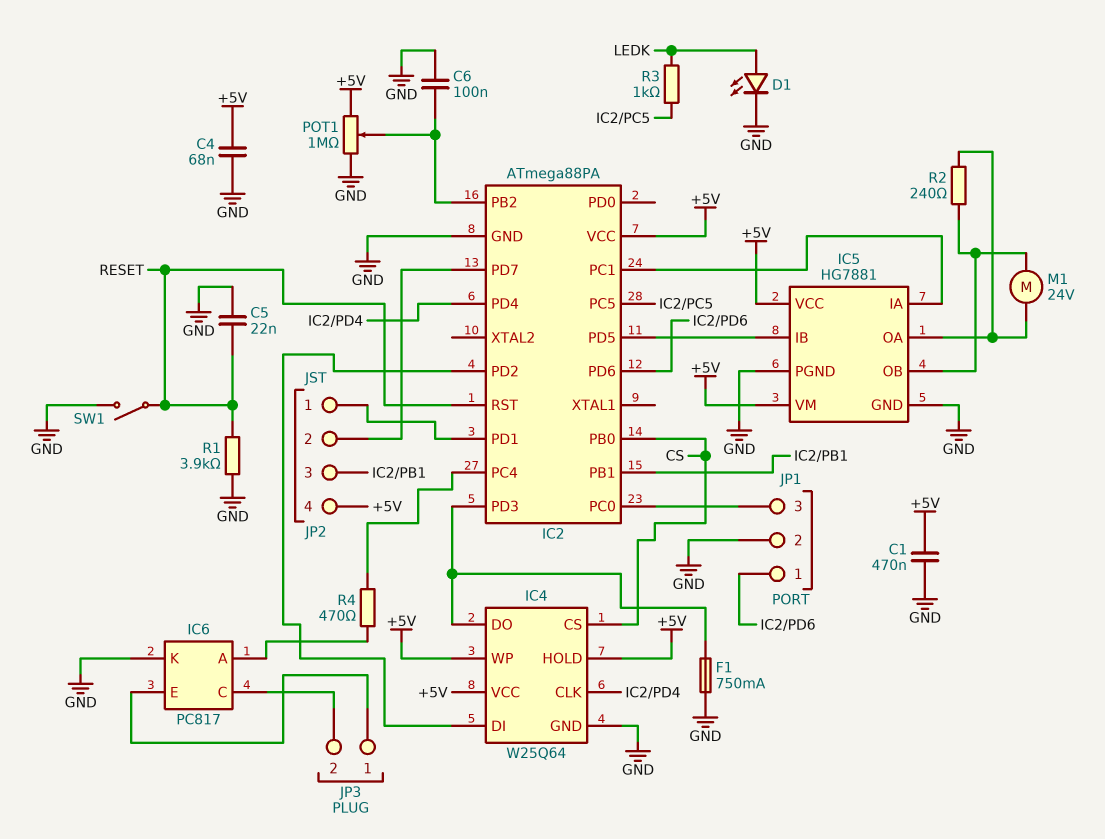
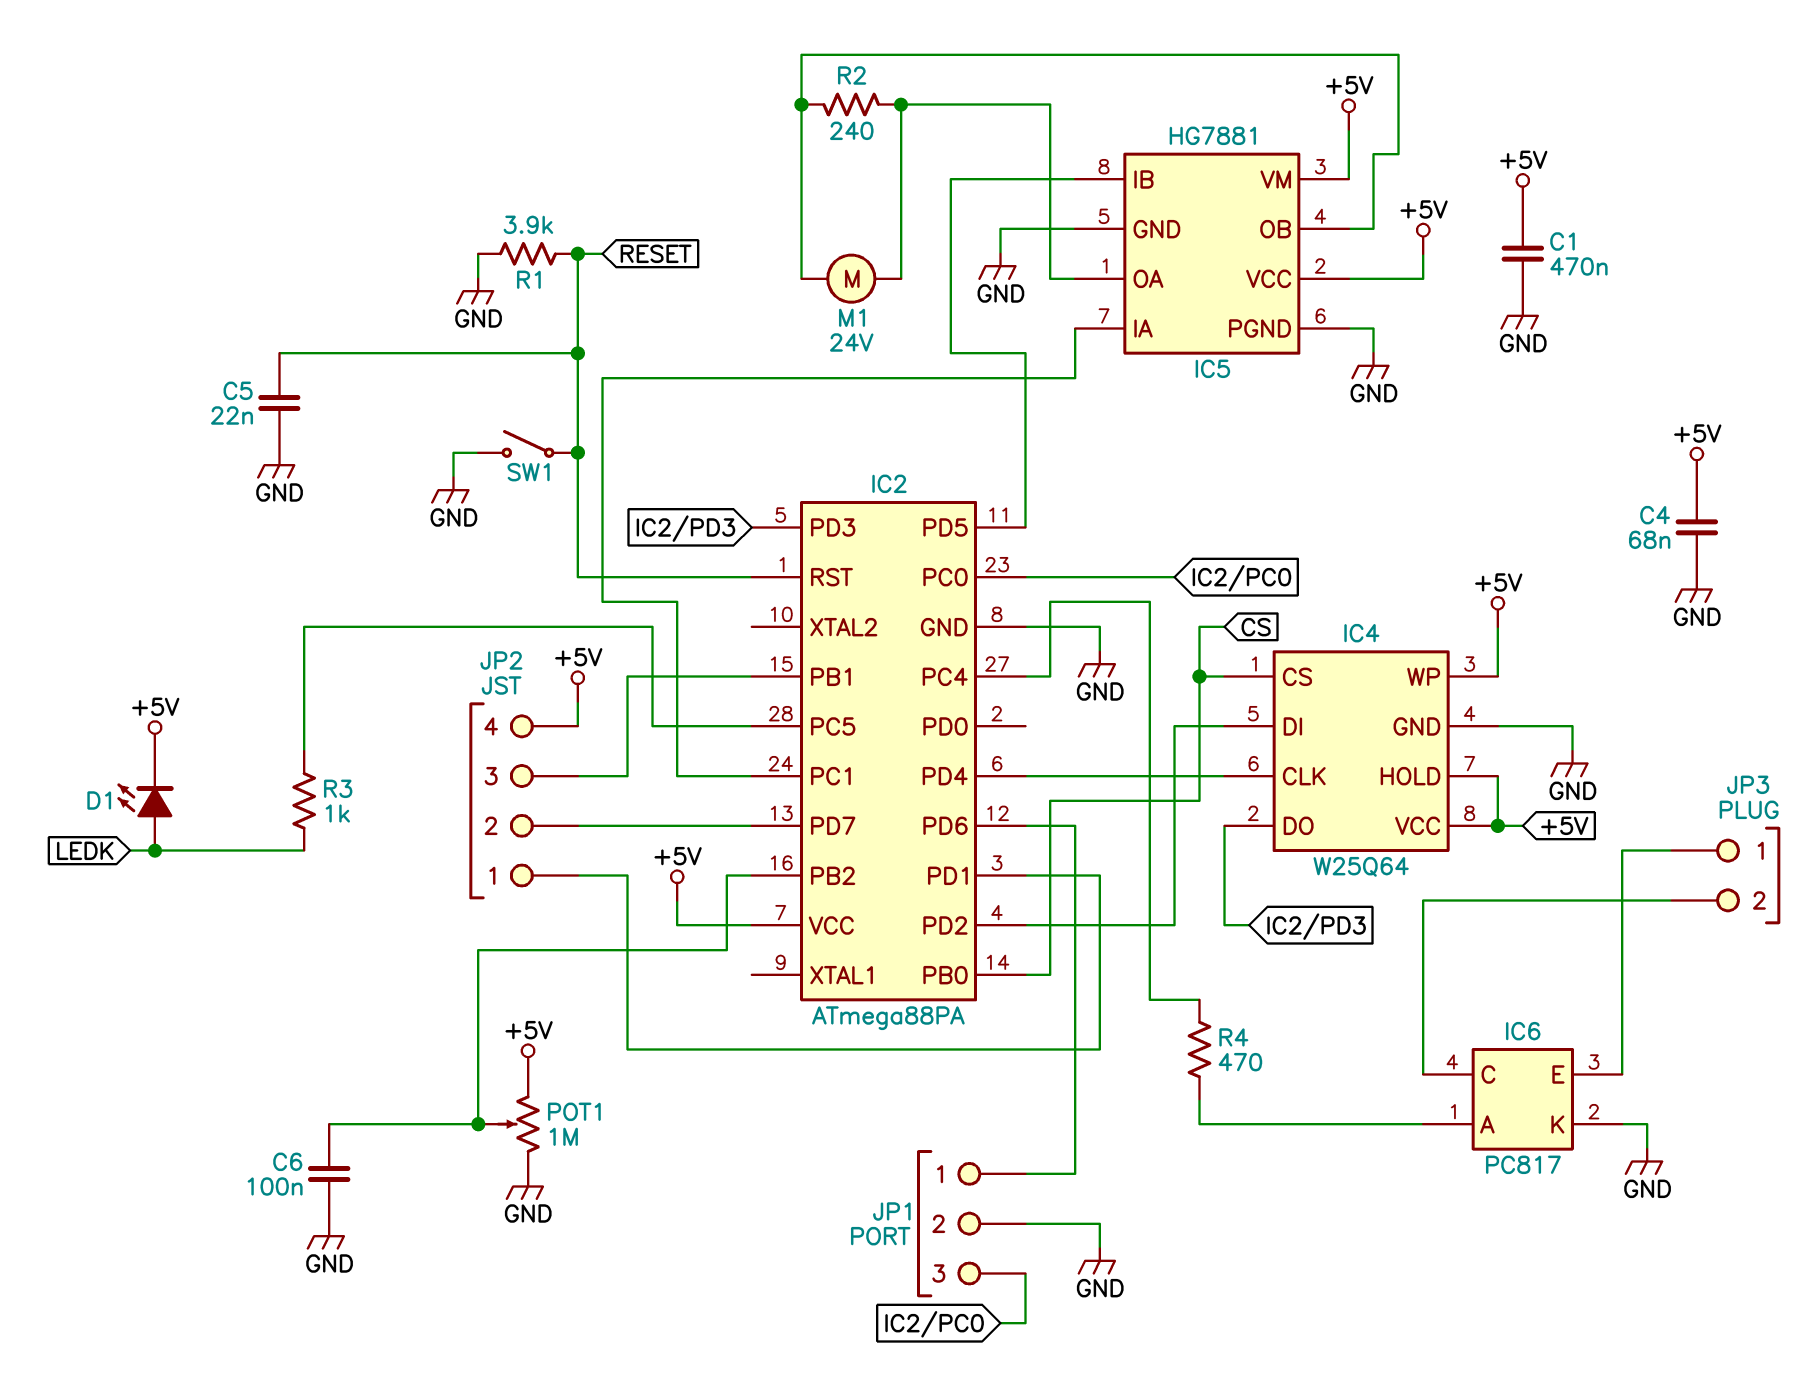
D1: LED (A LEDK, K GND) -> LED (A LEDK, K +5V)
F1: 750mA (GND, IC2/PD3) -> none

